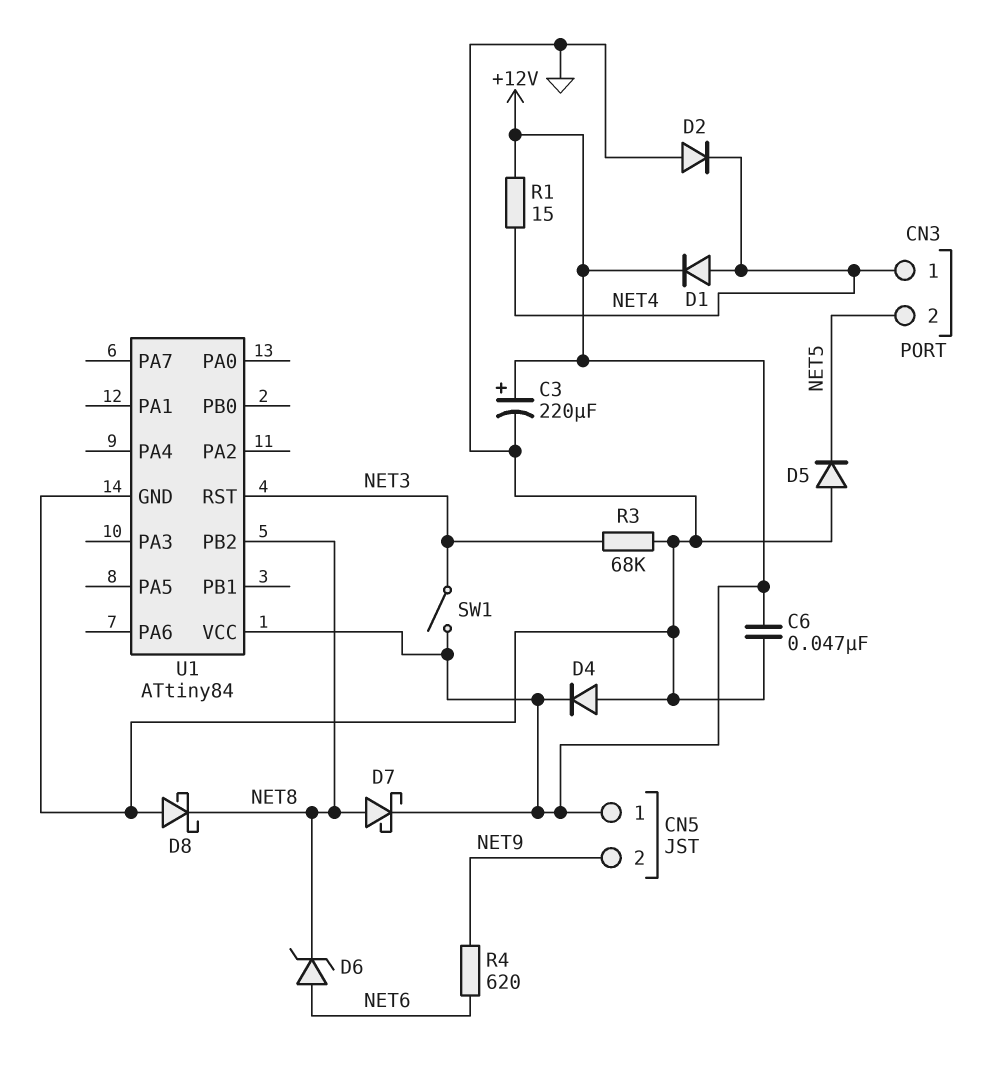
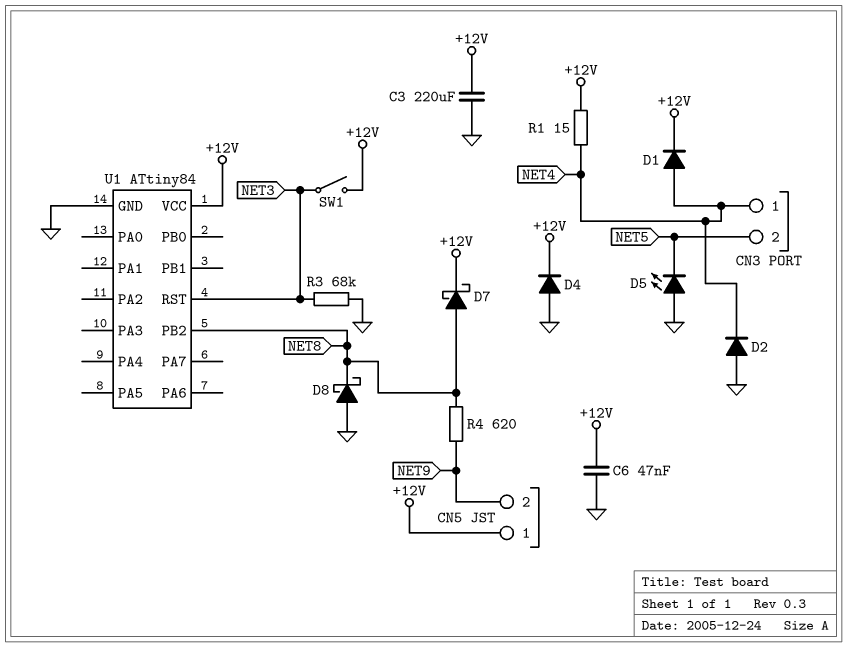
C3: 220uF (plus +12V, minus GND) -> 220uF (+12V, GND)
D5: diode (A GND, K NET5) -> LED (A GND, K NET5)
D6: zener (A NET6, K NET8) -> none
R4: 620 (NET6, NET9) -> 620 (NET8, NET9)

